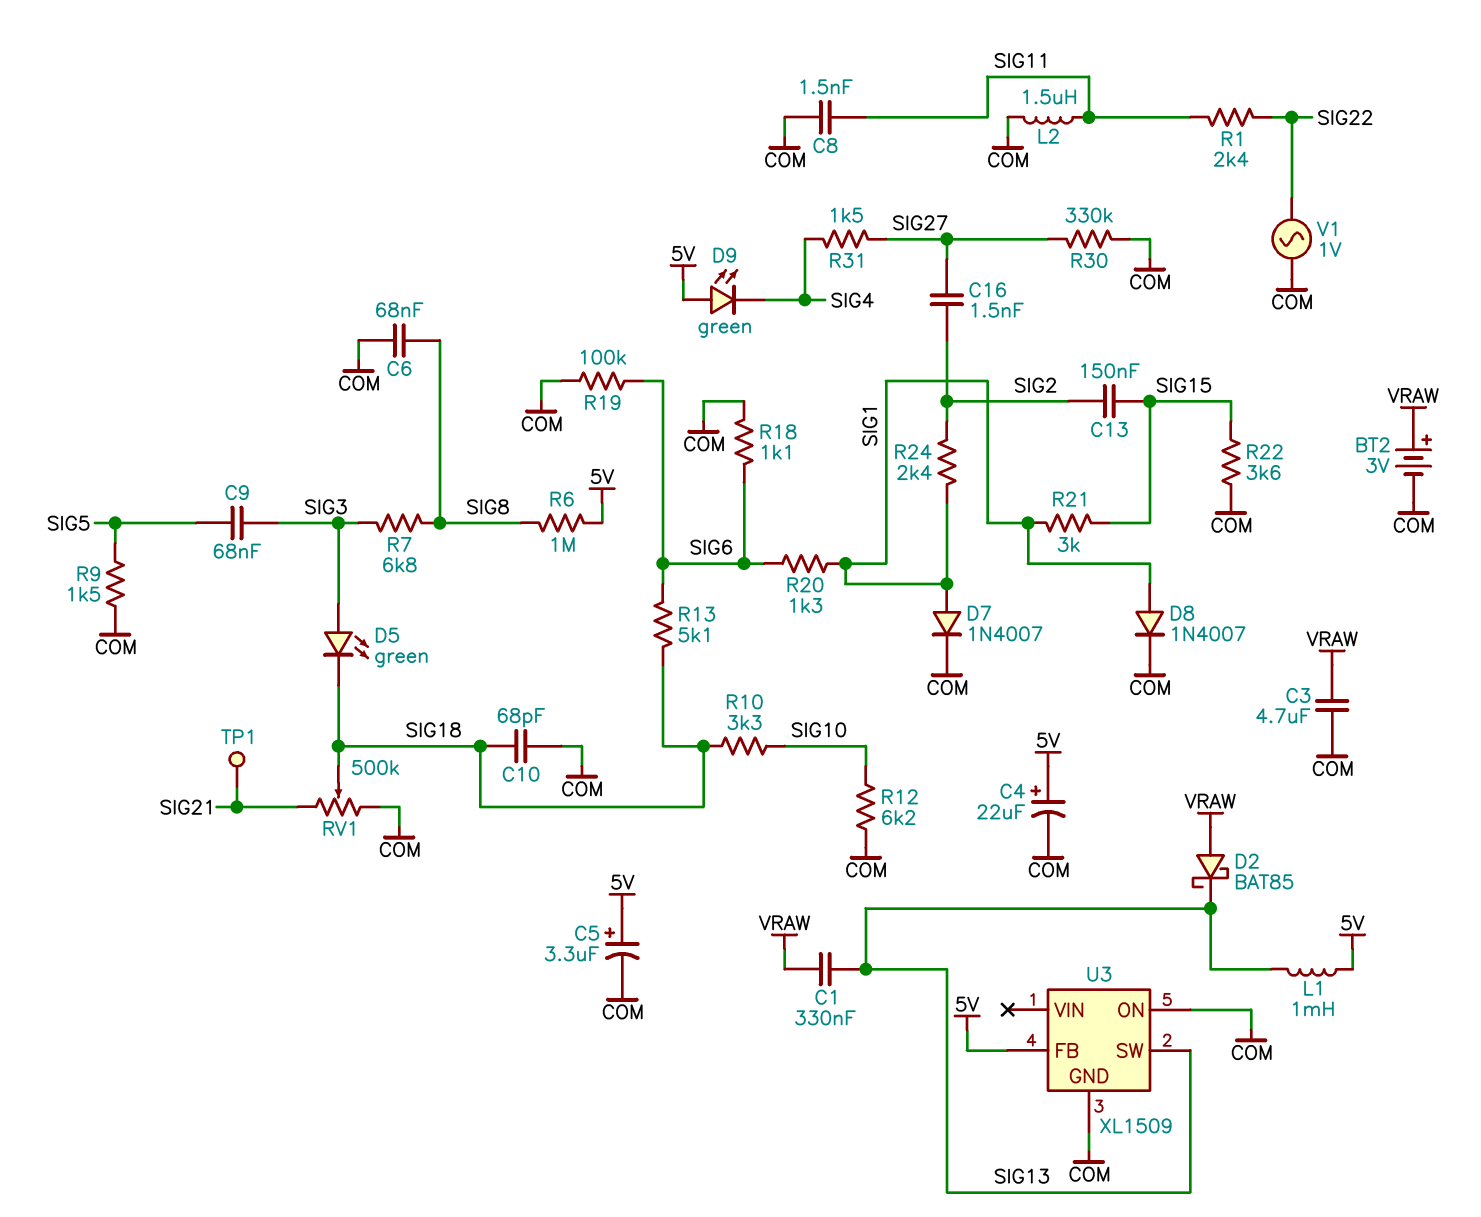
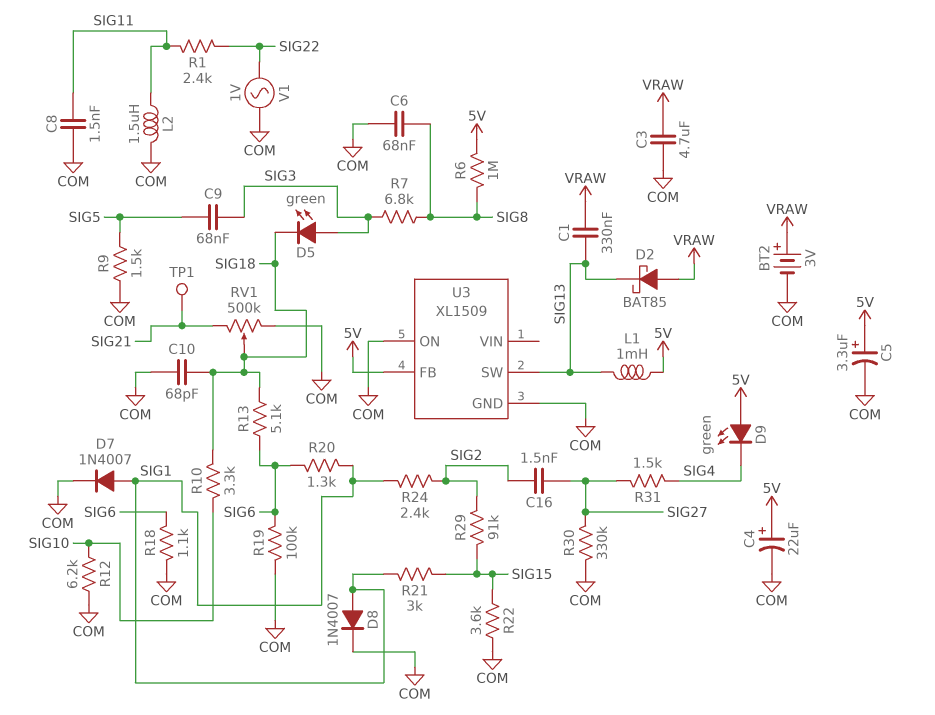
C13: 150nF (SIG2, SIG15) -> none
R29: none -> 91k (SIG2, SIG15)

